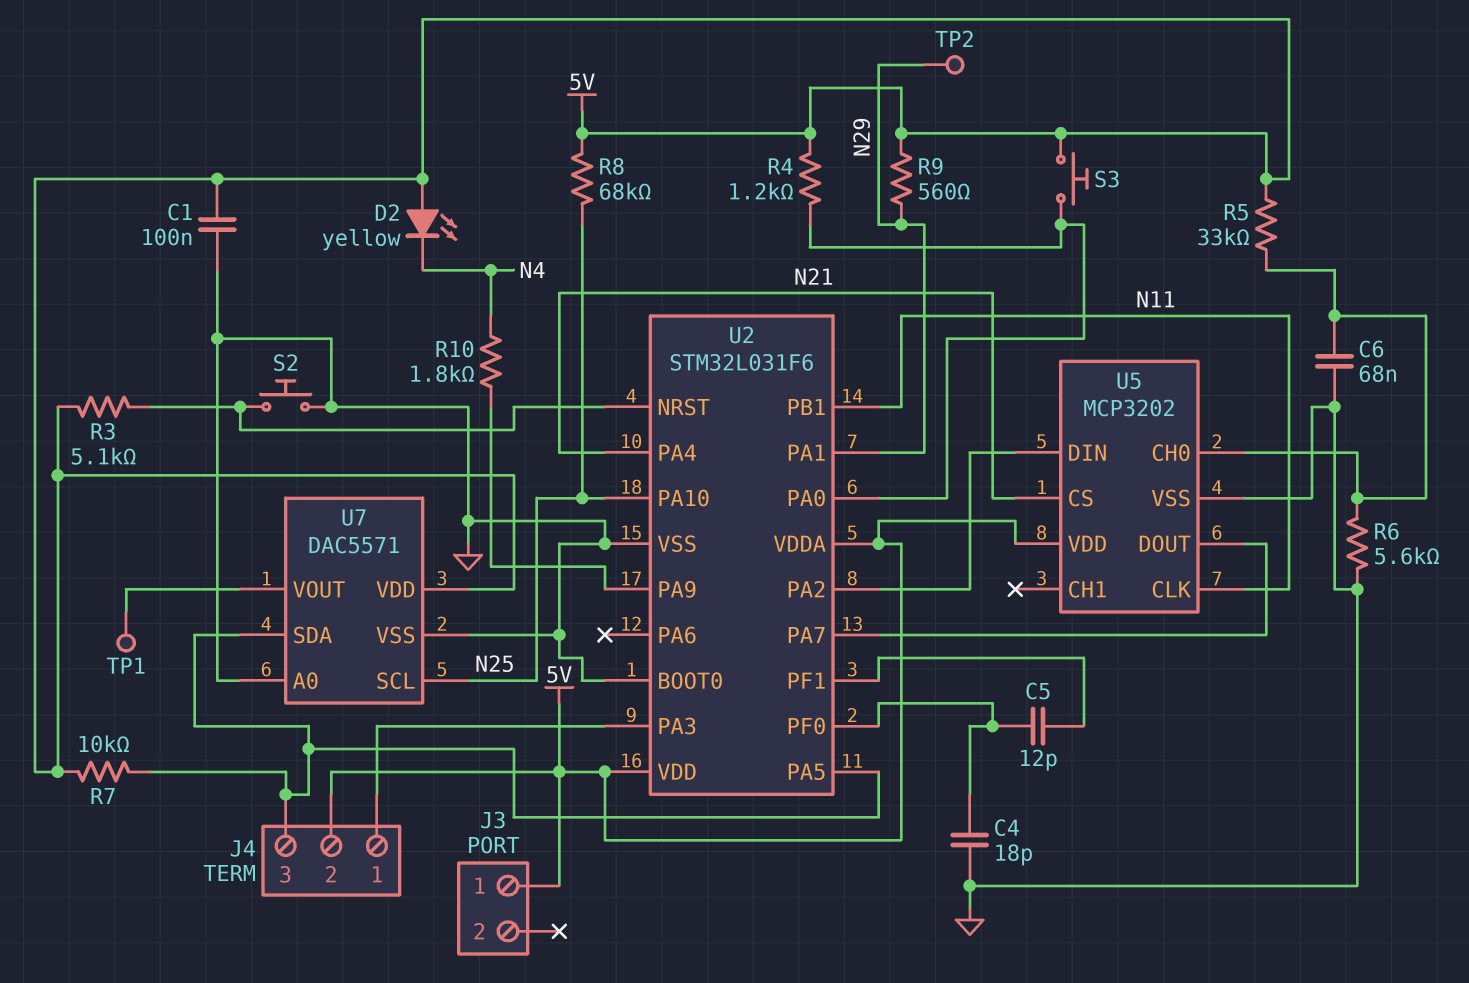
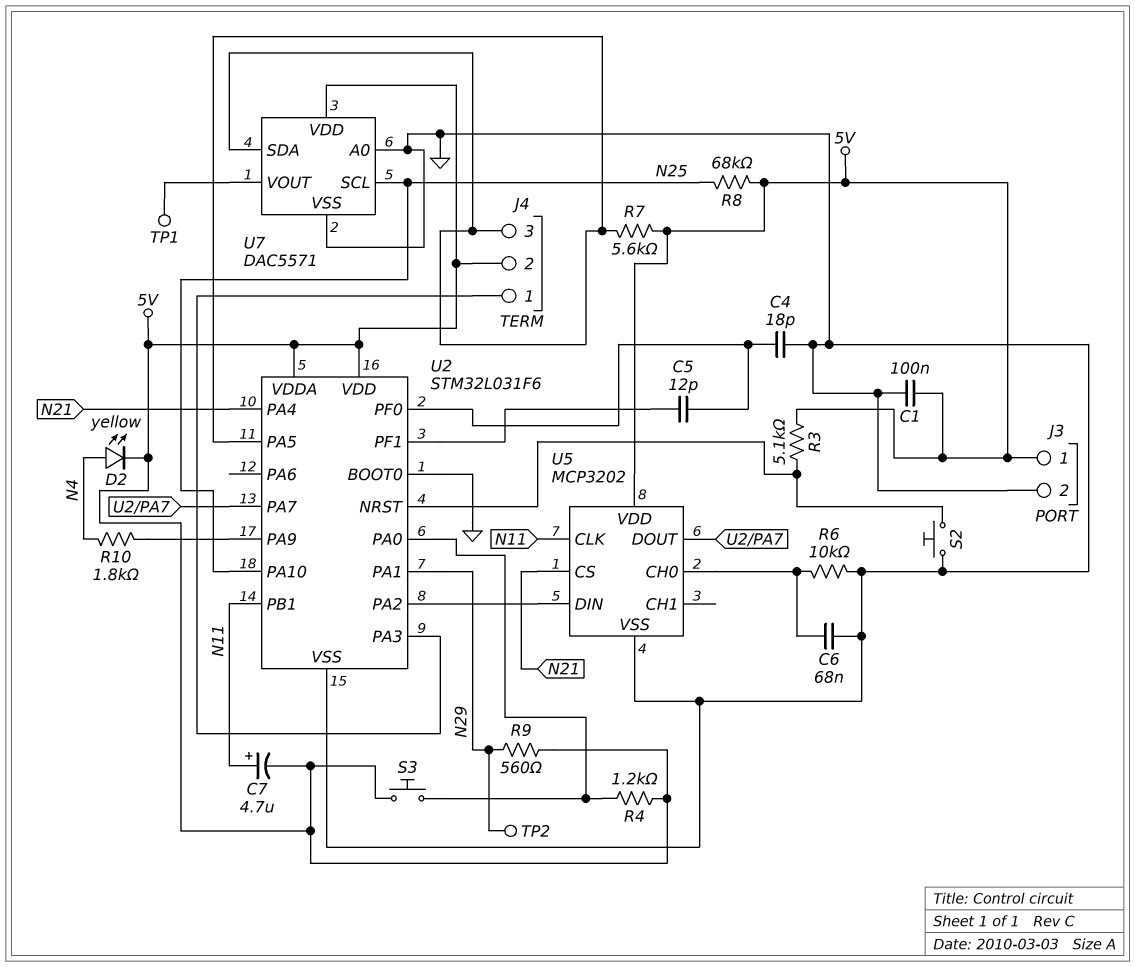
C7: none -> 4.7uF (plus N11, minus 5V)
D2: LED yellow (A 5V, K N4) -> LED yellow (A N4, K 5V)
J3 pin 2: none -> GND
R5: 33k (5V, U5/CH0) -> none
R6: 5.6k (GND, U5/CH0) -> 10k (GND, U5/CH0)
R7: 10k (5V, J4/3) -> 5.6k (5V, J4/3)

